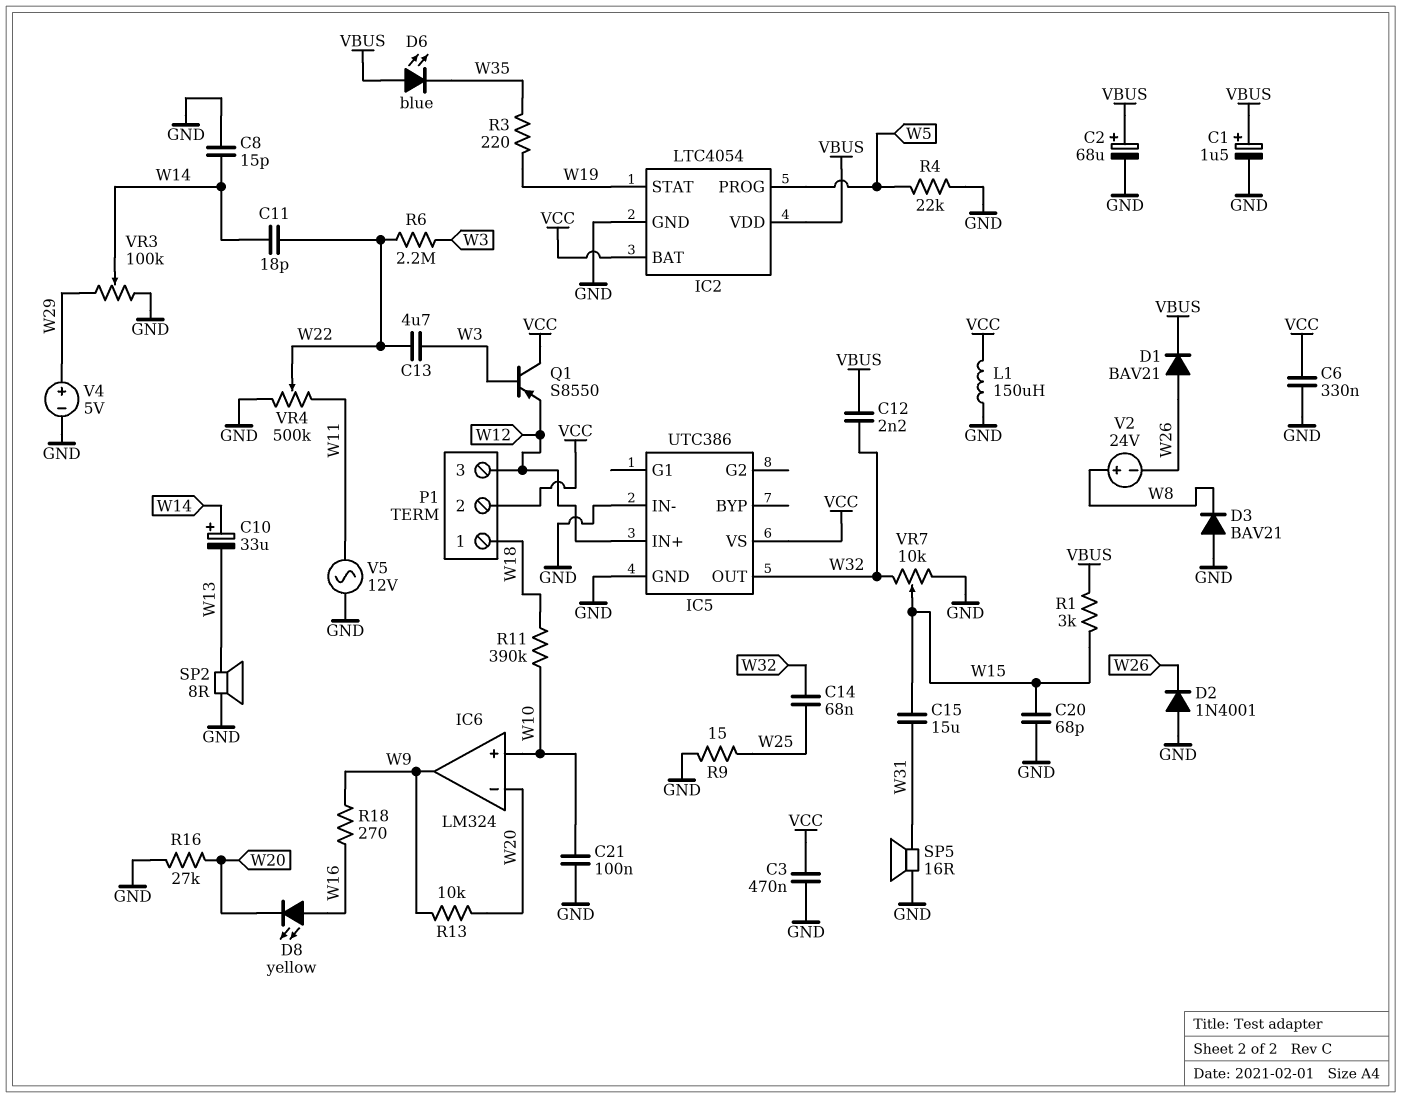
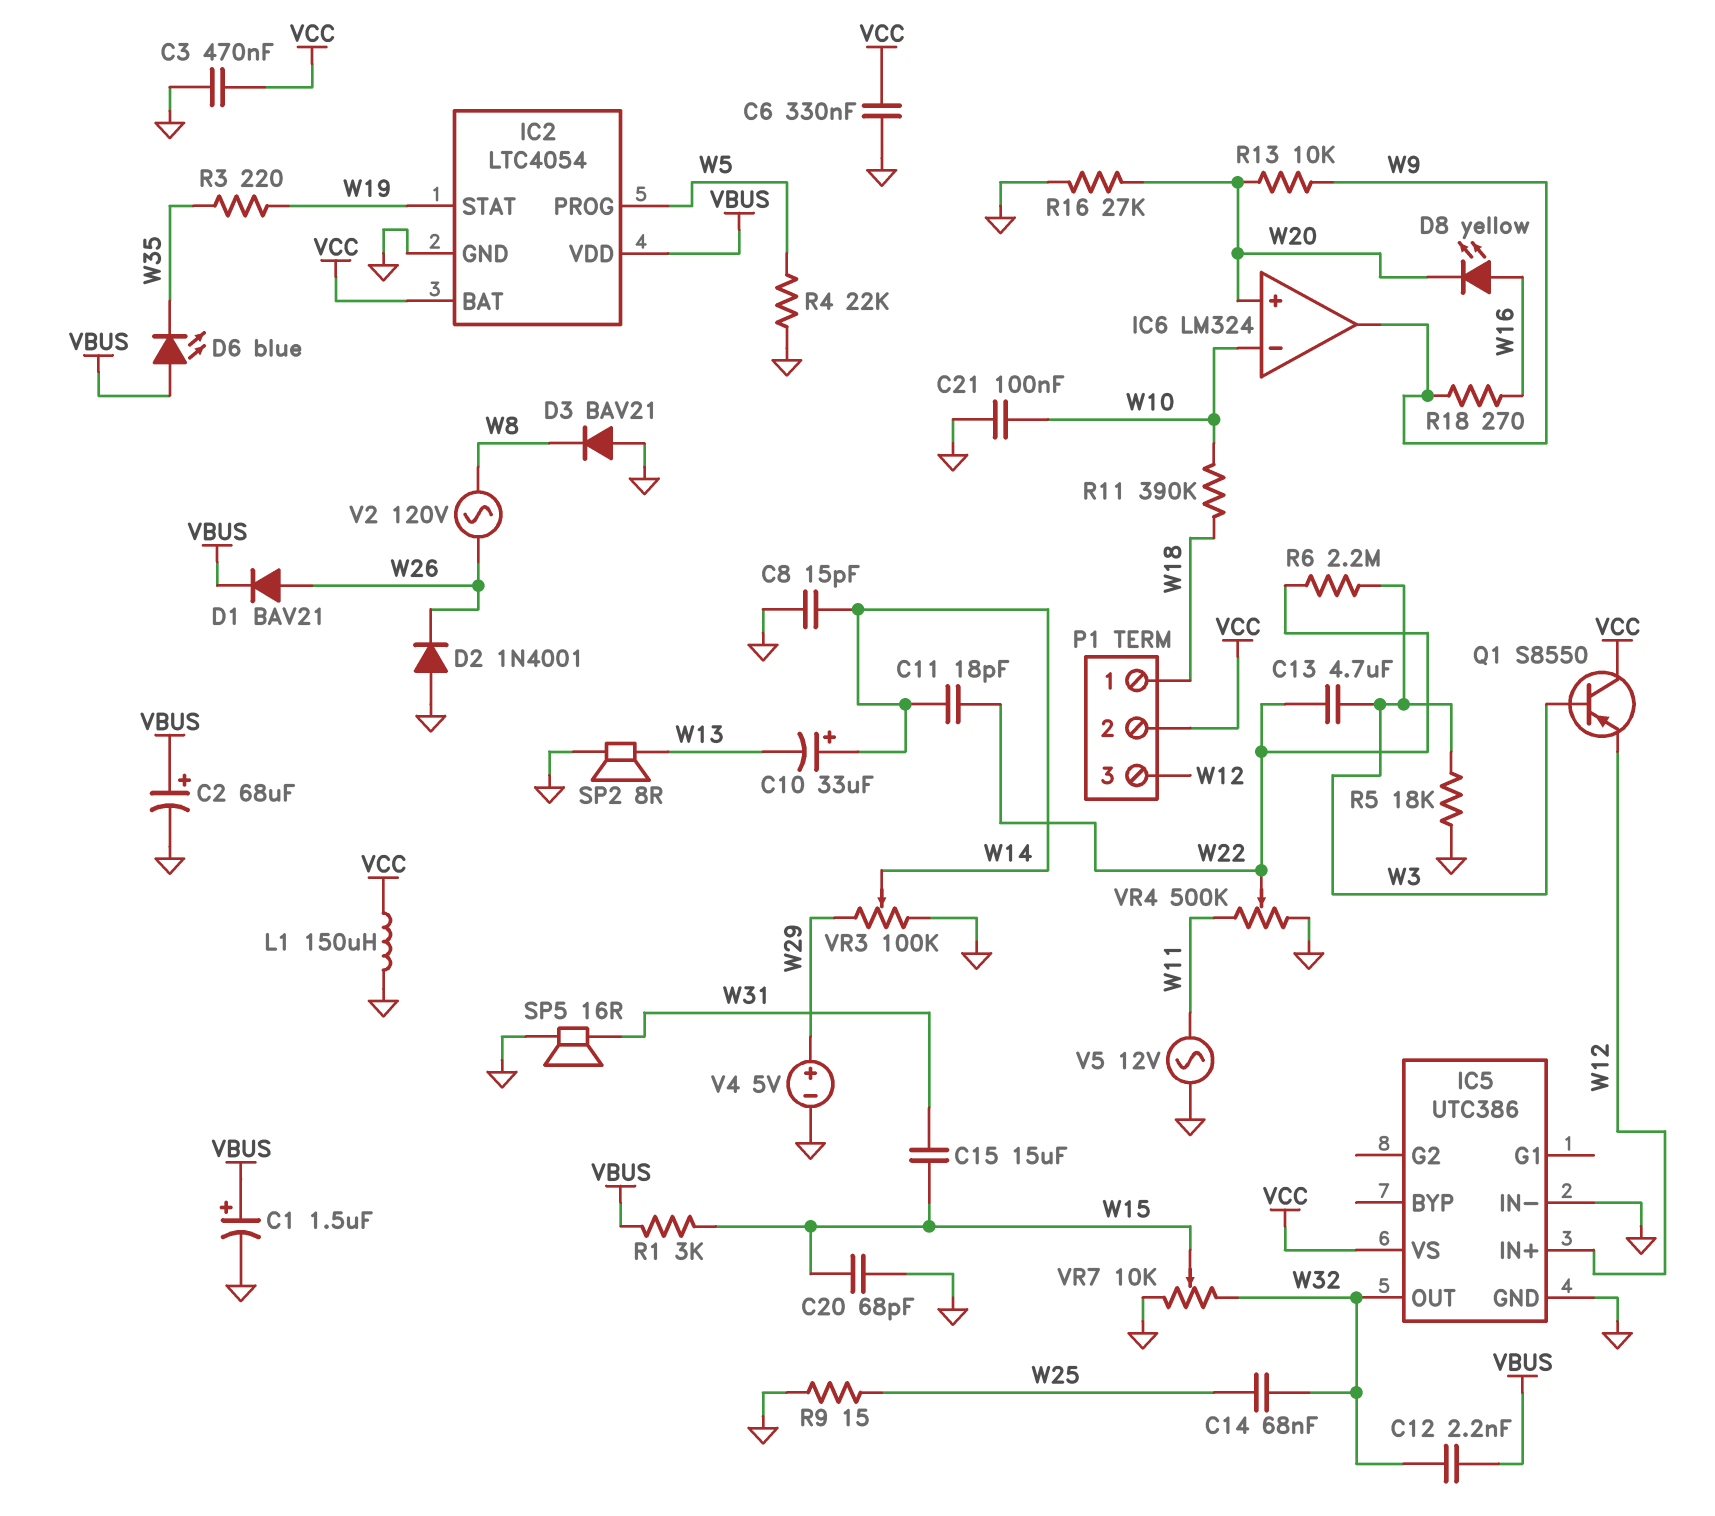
IC6 pin in+: W10 -> W20
IC6 pin in-: W20 -> W10
R5: none -> 18k (GND, W3)
V2: 24V (plus W8, minus W26) -> AC 120V (W8, W26)

